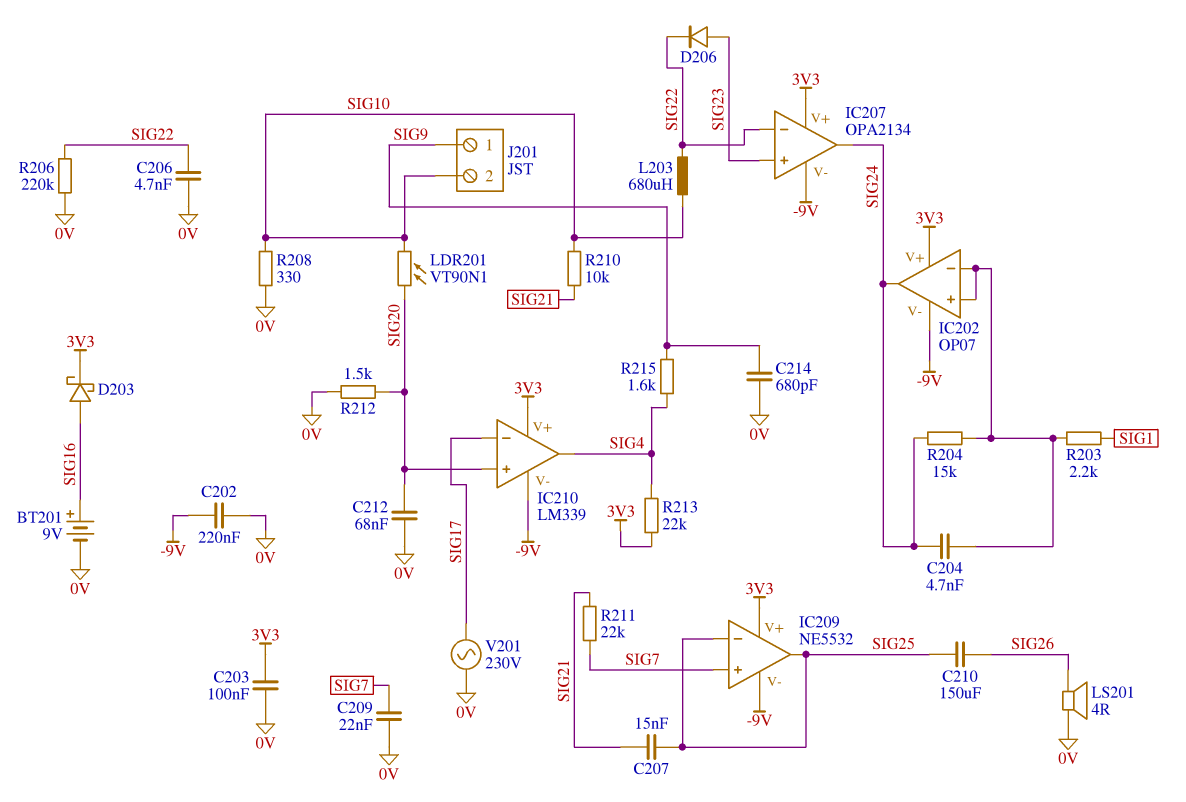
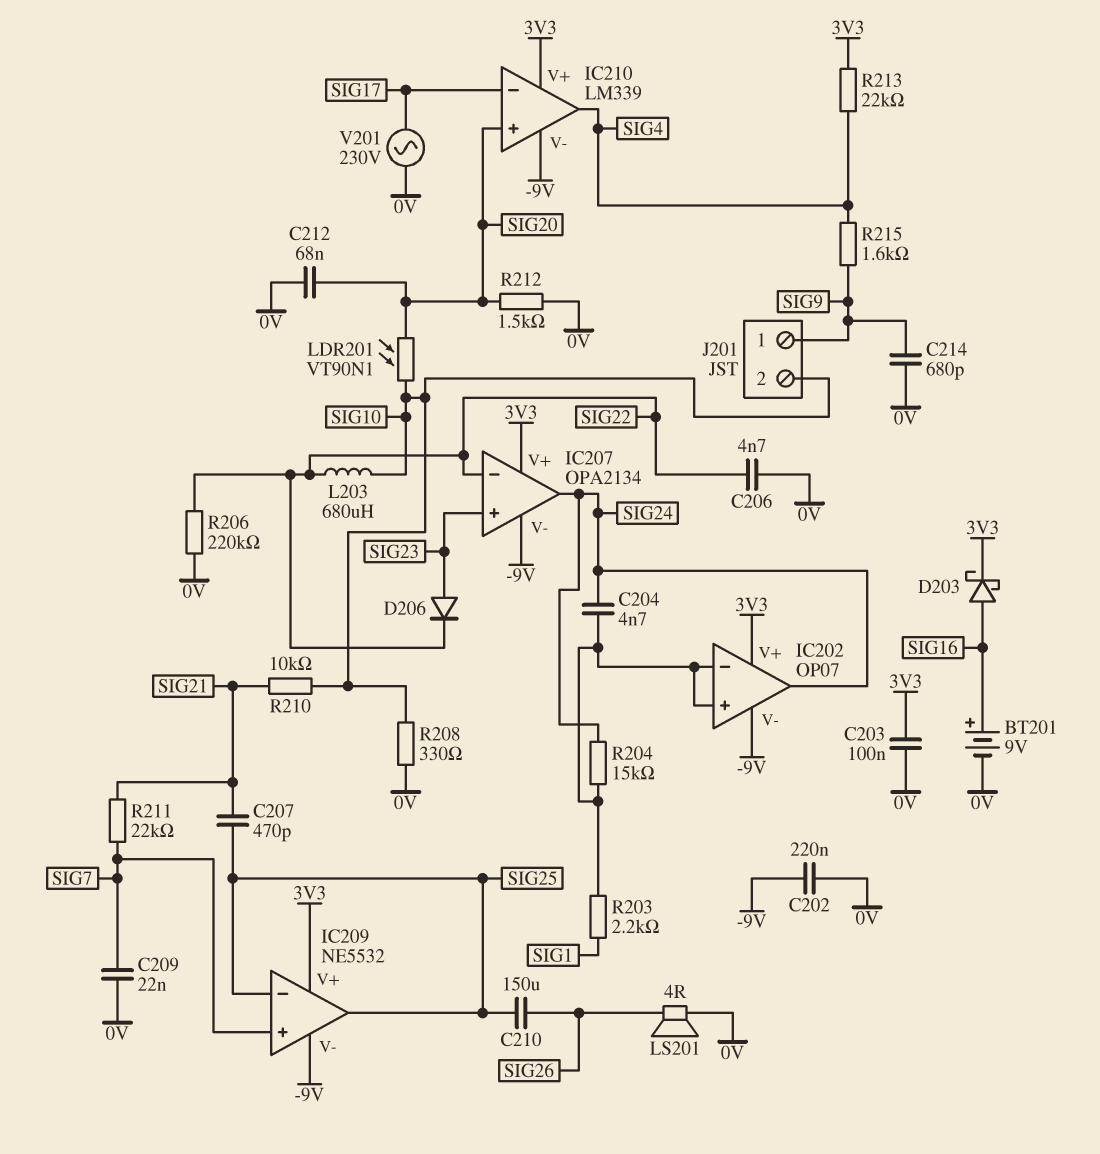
C207: 15nF (SIG21, SIG25) -> 470pF (SIG21, SIG25)

